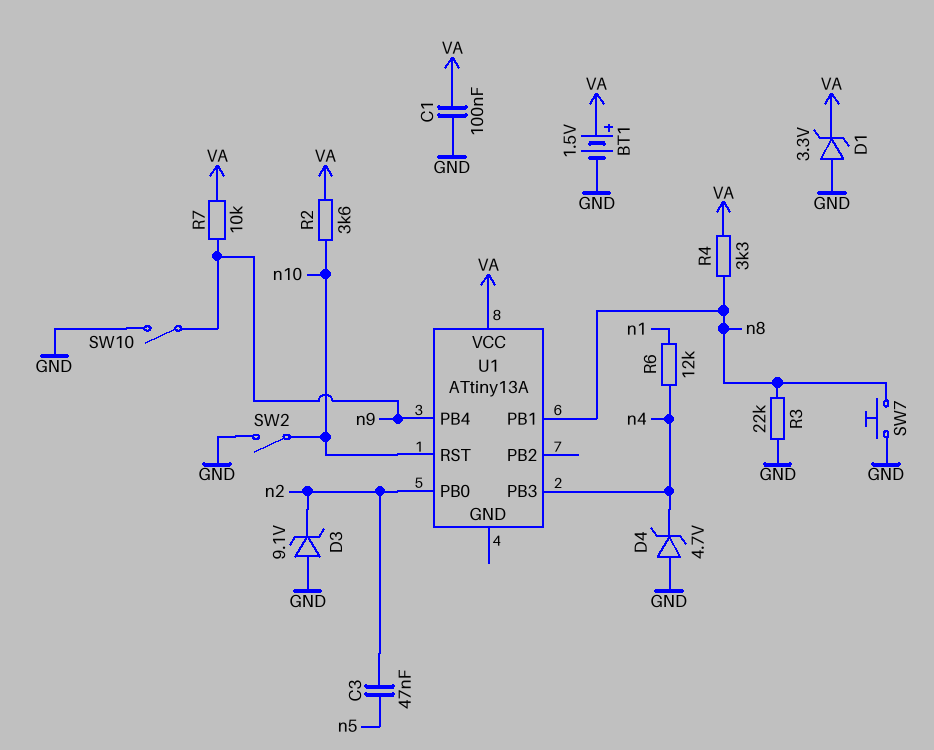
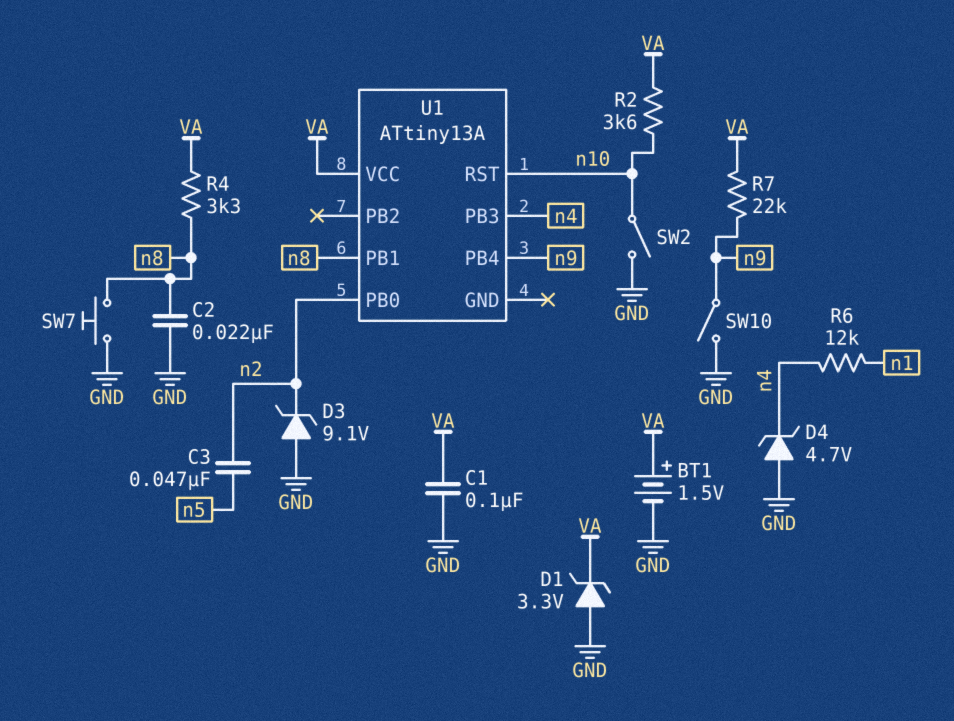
C2: none -> 22nF (GND, n8)
R3: 22k (GND, n8) -> none
R7: 10k (VA, n9) -> 22k (VA, n9)

